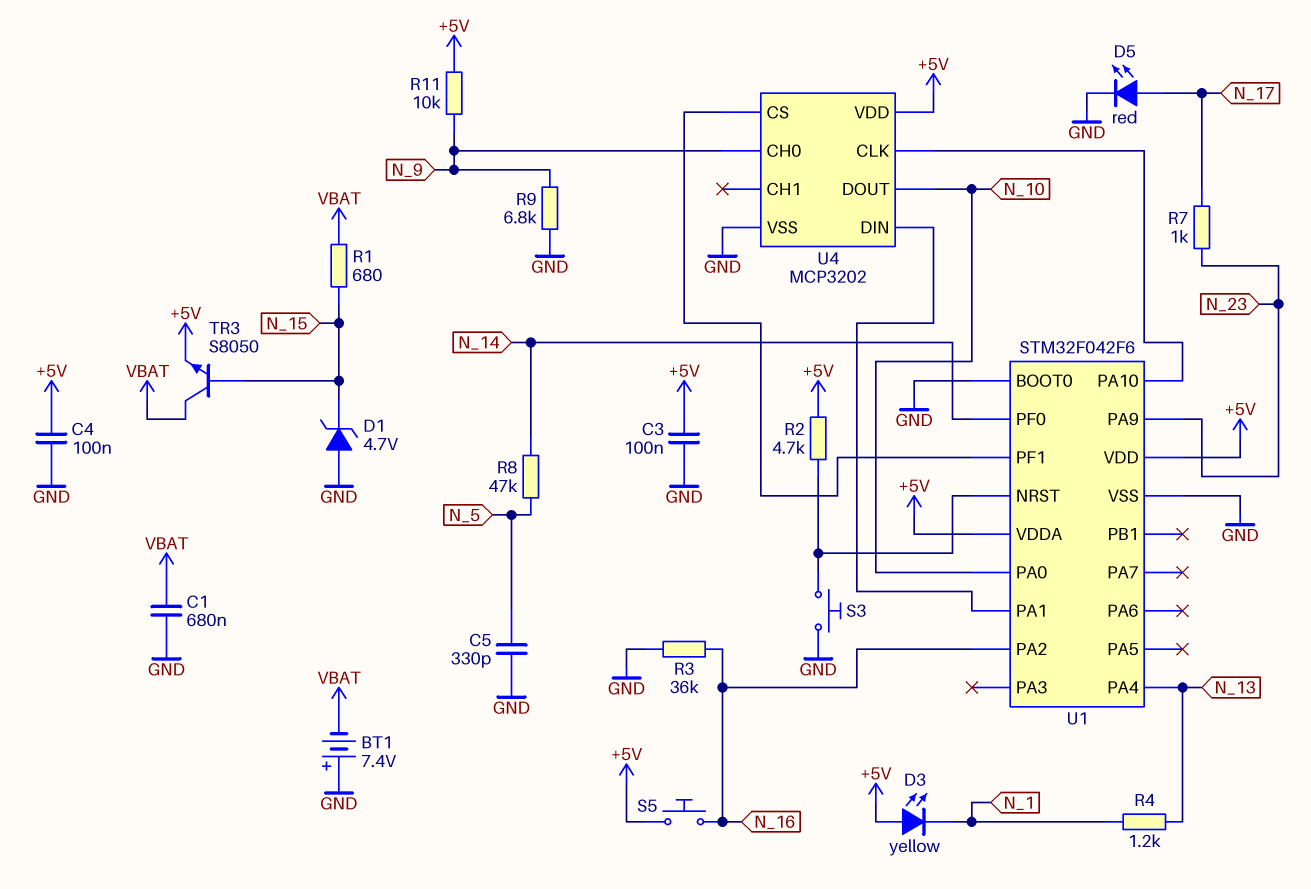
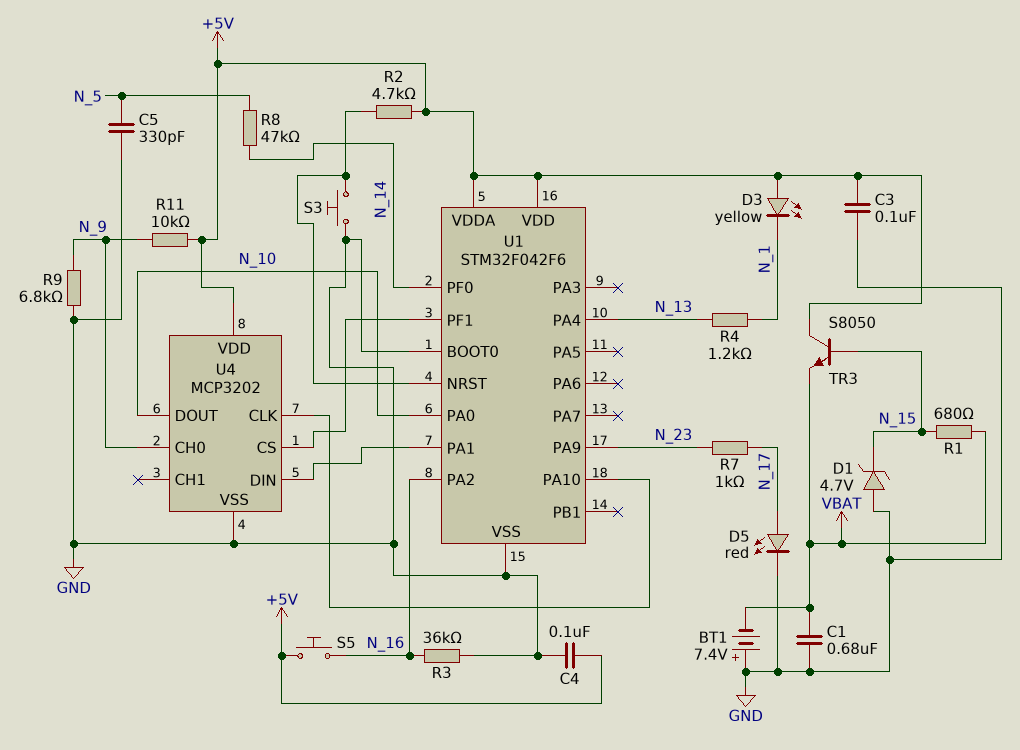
TR3: NPN S8050 (B N_15, C VBAT, E +5V) -> NPN S8050 (B N_15, C +5V, E VBAT)

